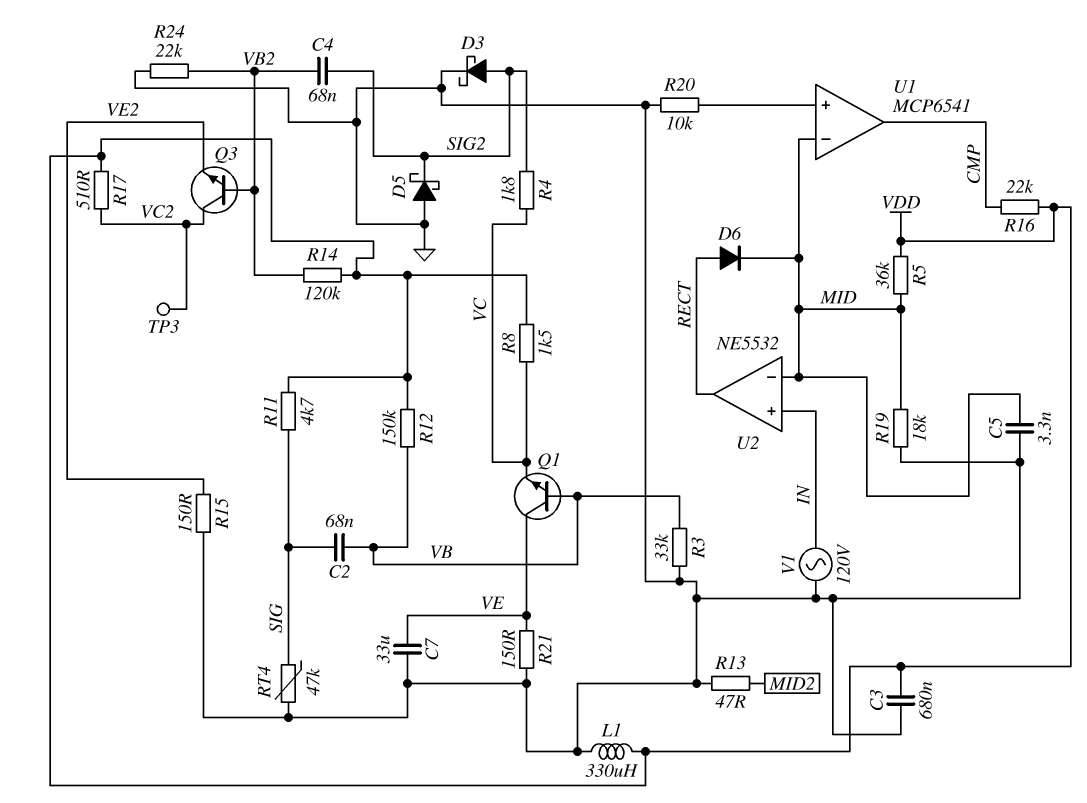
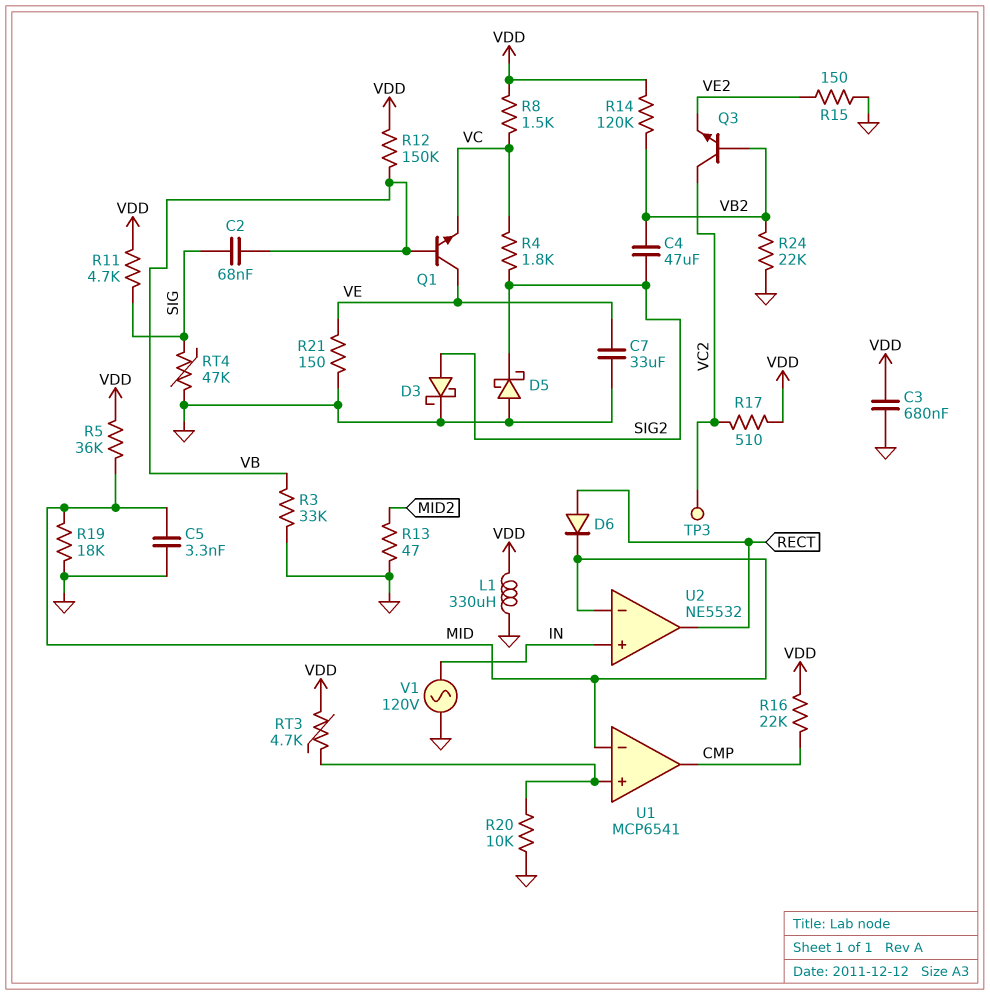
C4: 68nF (SIG2, VB2) -> 47uF (SIG2, VB2)
RT3: none -> 4.7k (U1/in+, VDD)

